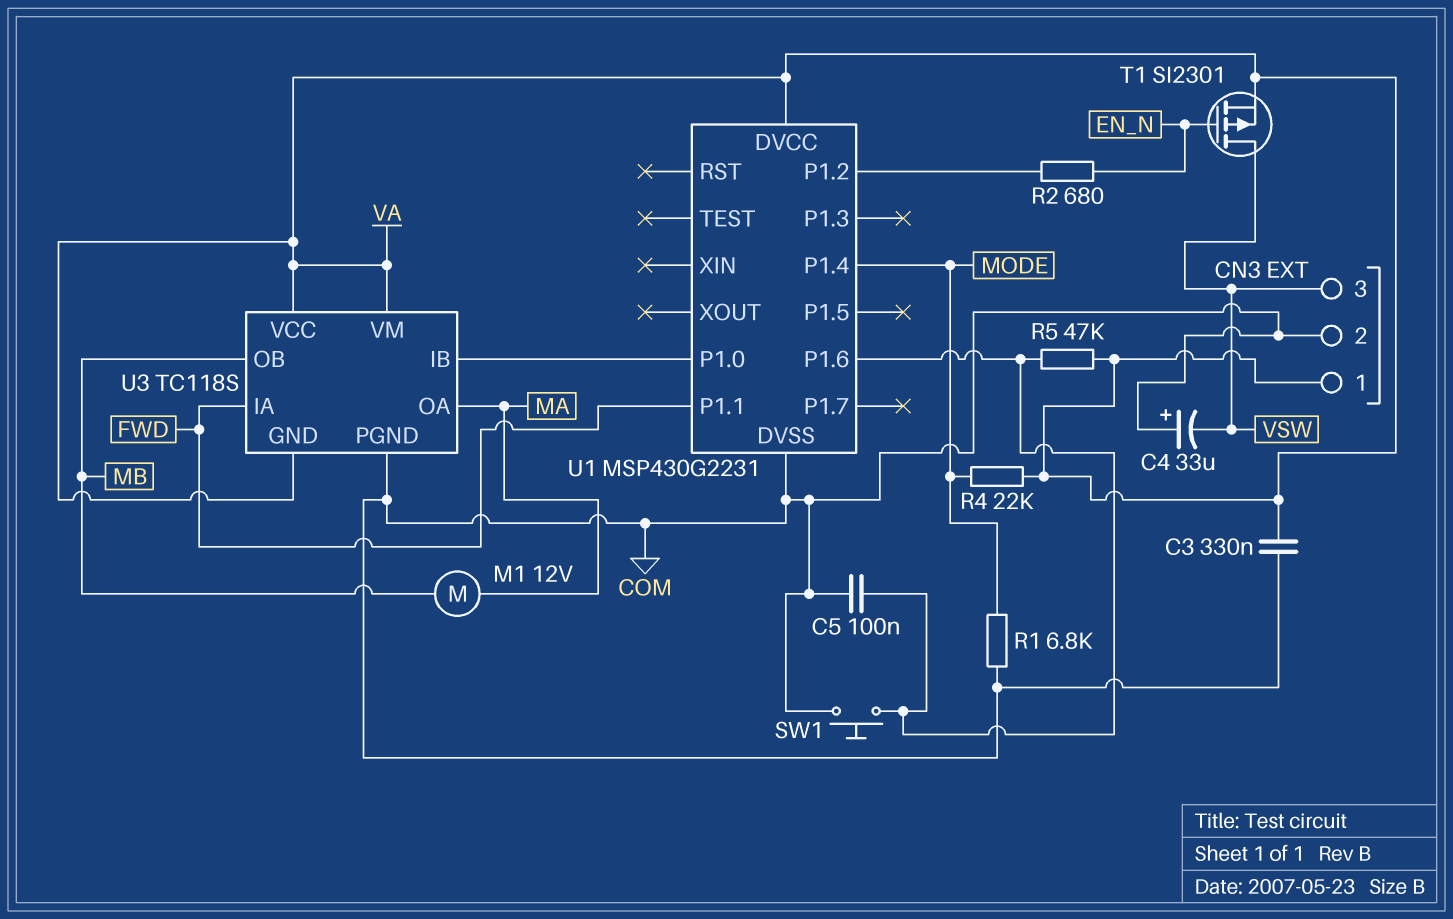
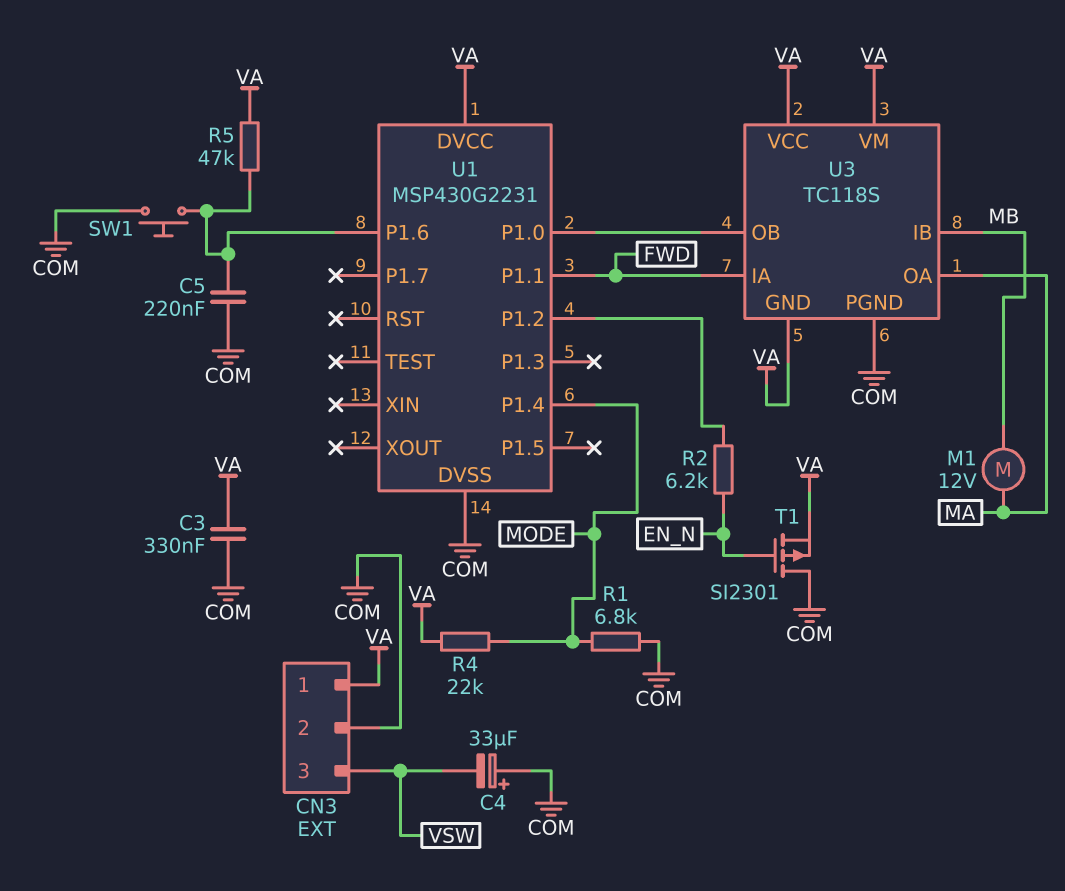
C5: 100nF (COM, U1/P1.6) -> 220nF (COM, U1/P1.6)
R2: 680 (EN_N, U1/P1.2) -> 6.2k (EN_N, U1/P1.2)
T1: PMOS SI2301 (G EN_N, D VSW, S VA) -> PMOS SI2301 (G EN_N, D COM, S VA)
U3 pin IB: U1/P1.0 -> MB
U3 pin OB: MB -> U1/P1.0

